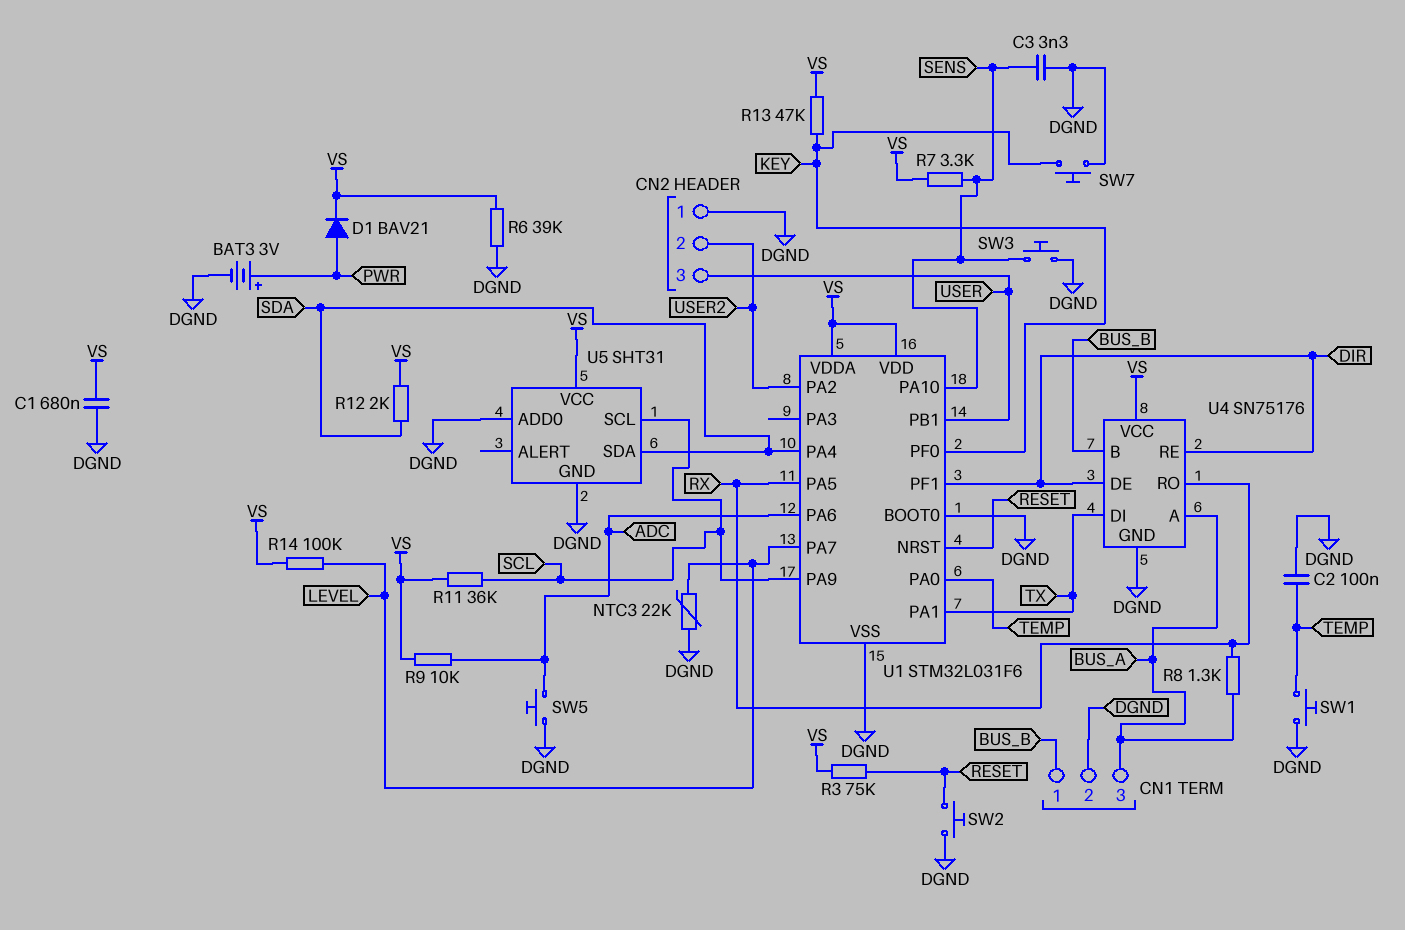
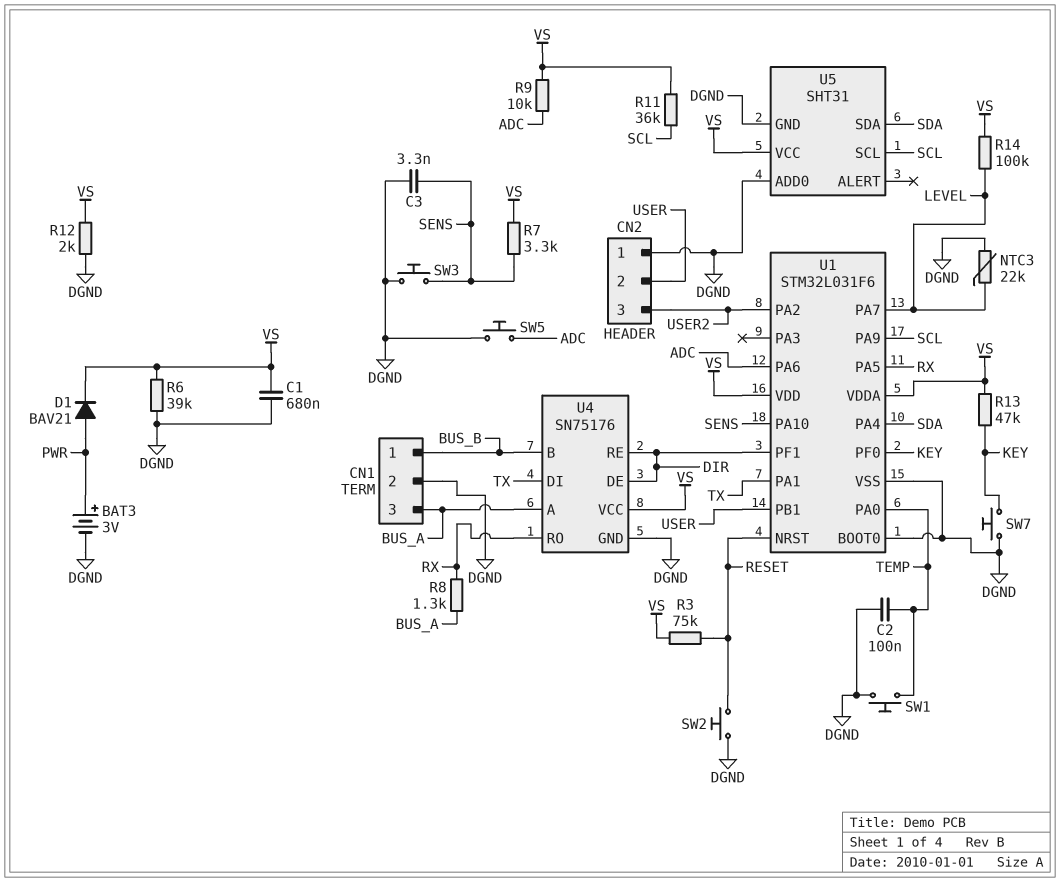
CN2 pin 2: USER2 -> USER
CN2 pin 3: USER -> USER2
R12: 2k (SDA, VS) -> 2k (DGND, VS)

